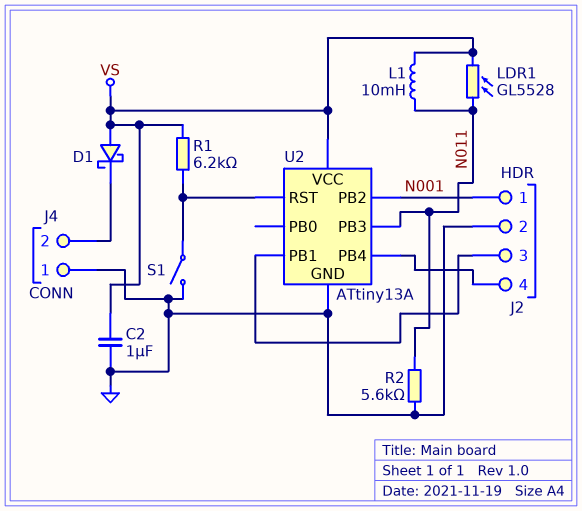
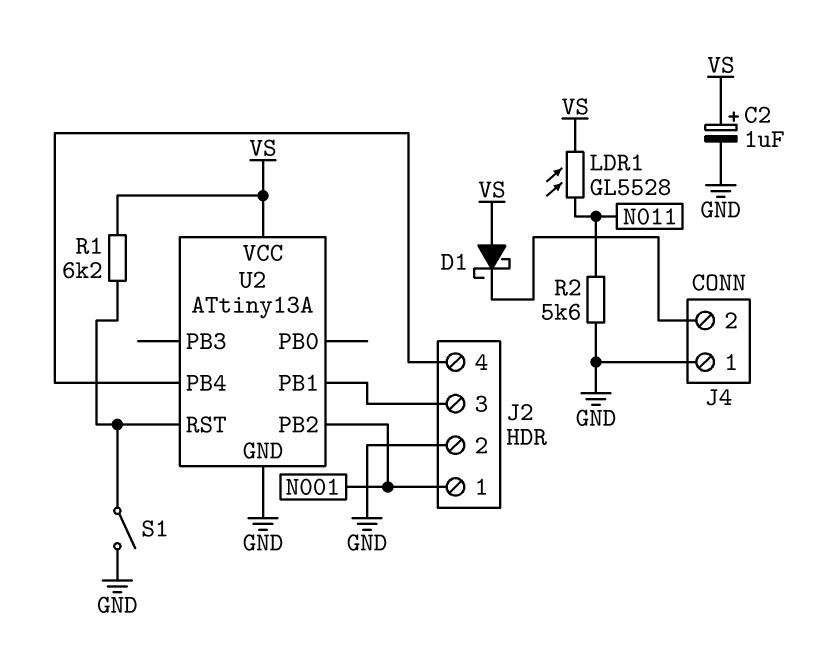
C2: 1uF (GND, VS) -> 1uF (plus VS, minus GND)
L1: 10mH (N011, VS) -> none
U2 pin PB3: N011 -> none

